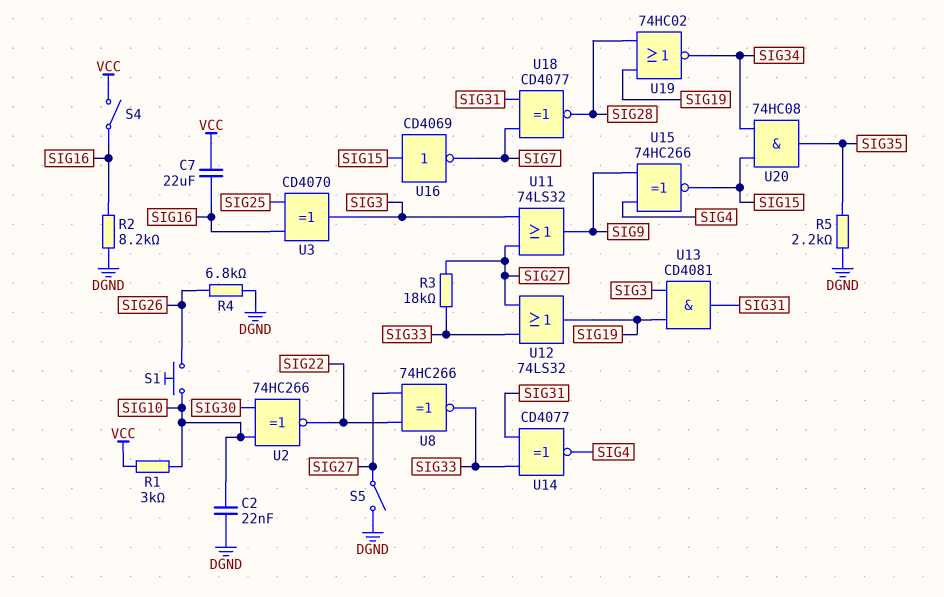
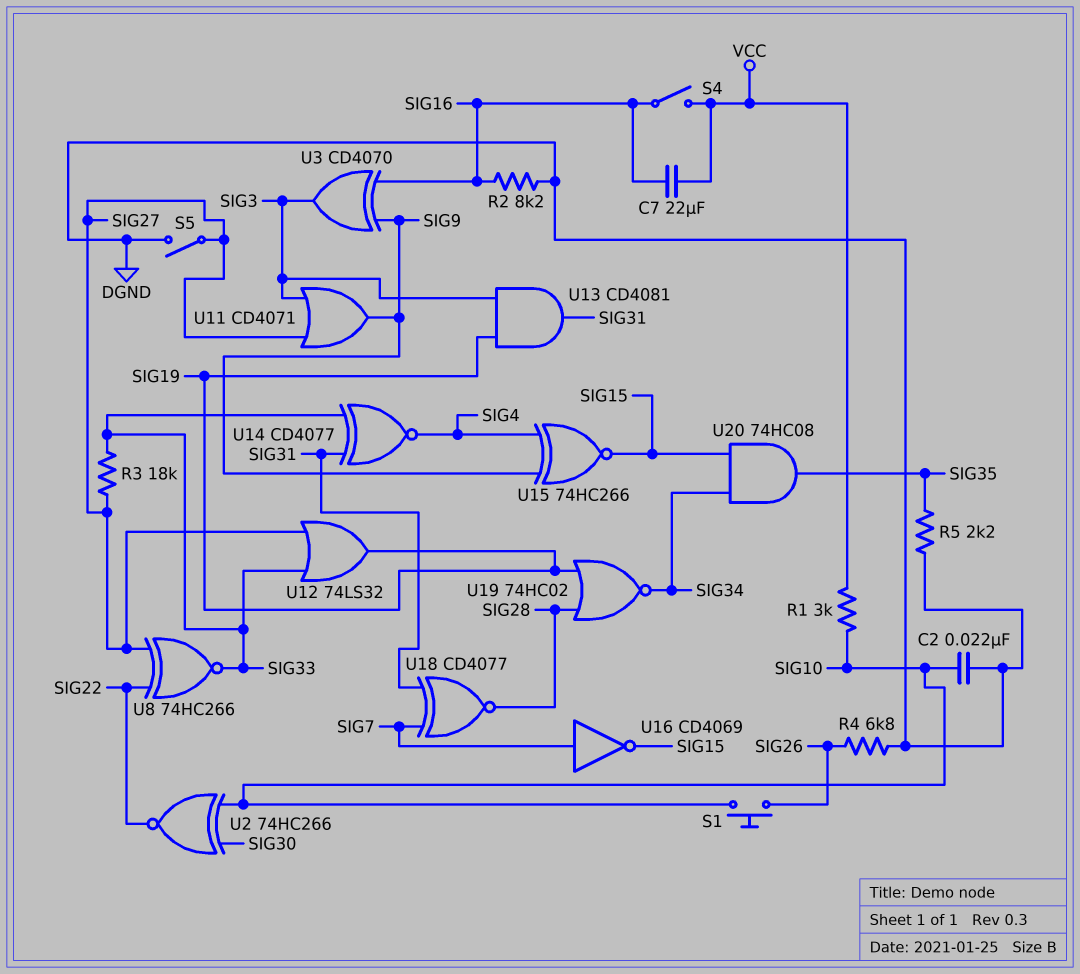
U3: XOR CD4070 (in SIG16, in SIG25, out SIG3) -> XOR CD4070 (in SIG9, in SIG16, out SIG3)
U11: OR 74LS32 (in SIG3, in SIG27, out SIG9) -> OR CD4071 (in SIG3, in SIG27, out SIG9)
U16: NOT CD4069 (in SIG15, out SIG7) -> NOT CD4069 (in SIG7, out SIG15)

